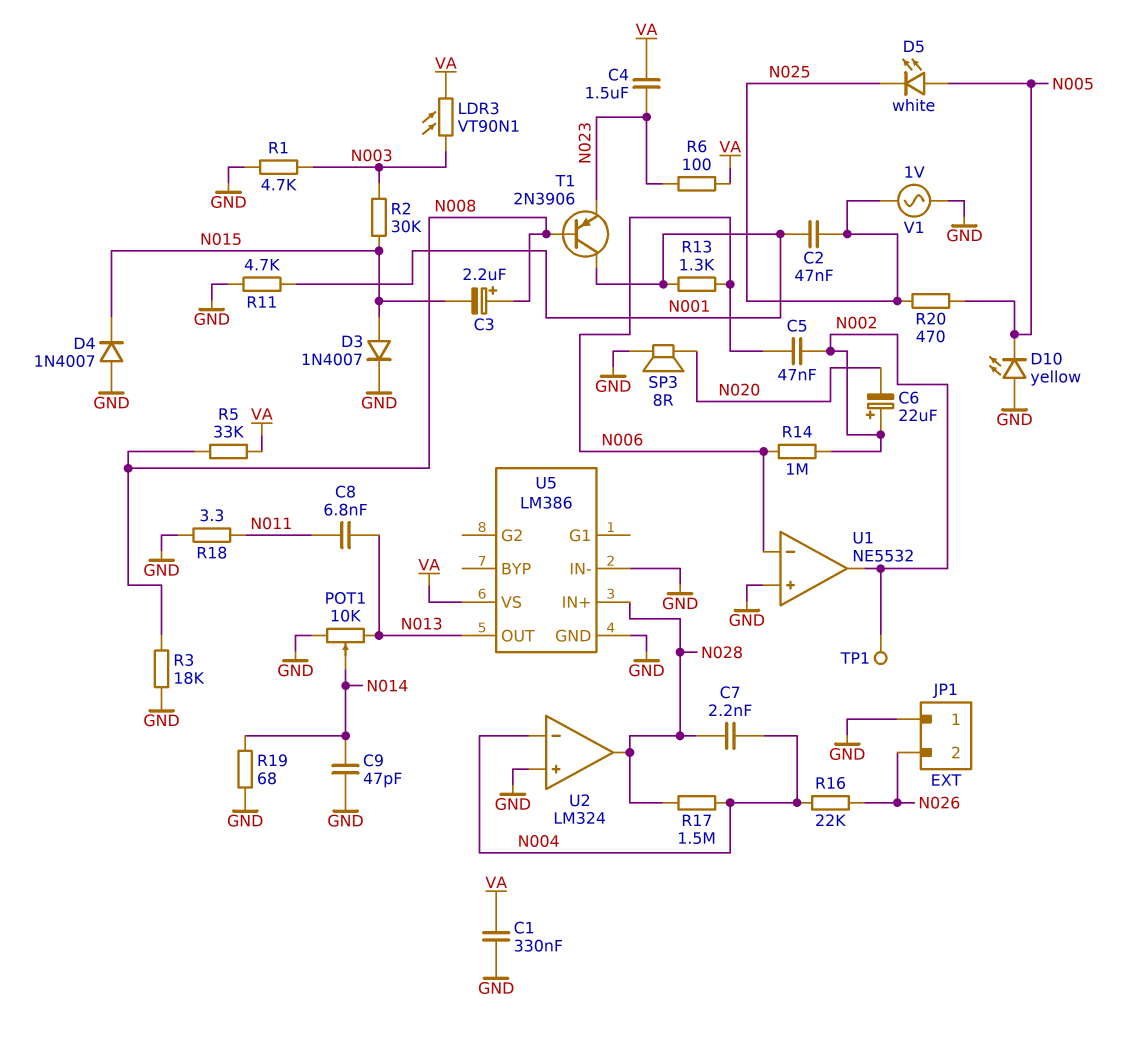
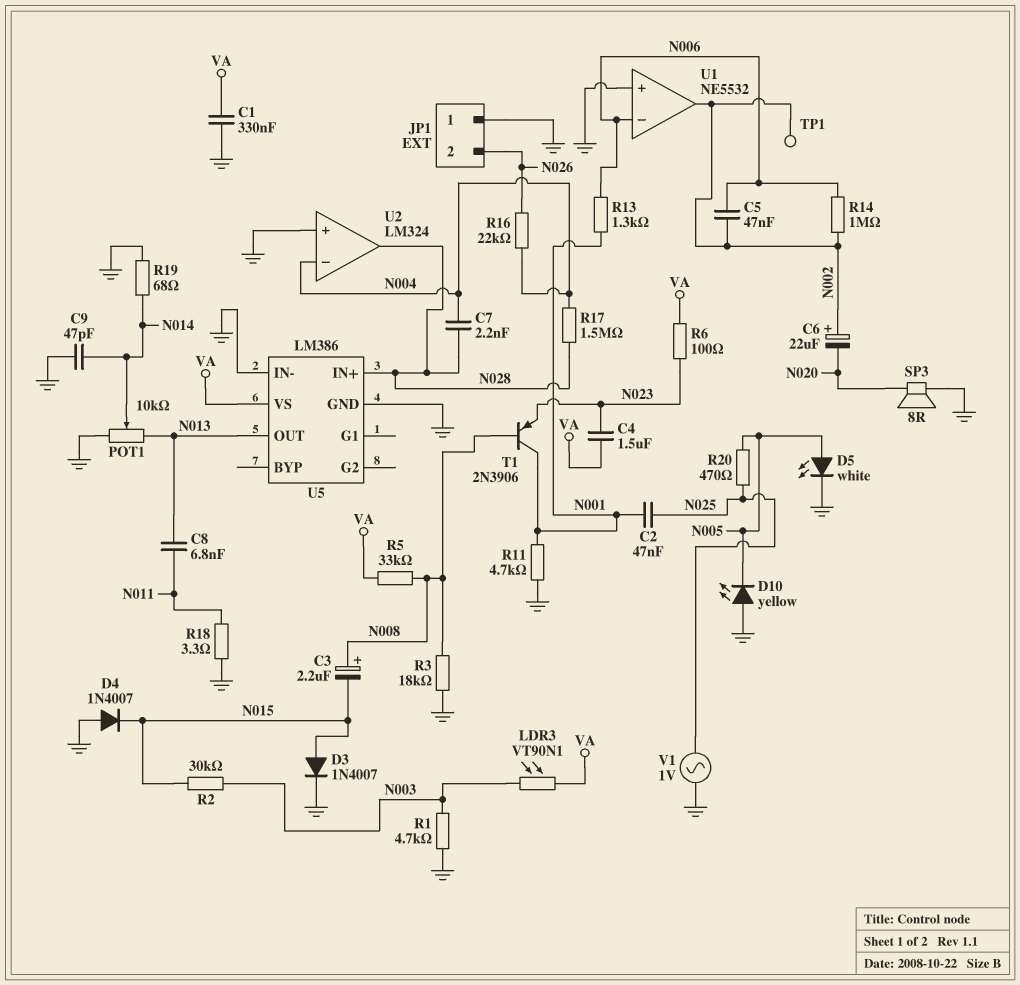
D5: LED white (A N005, K N025) -> LED white (A N005, K GND)

